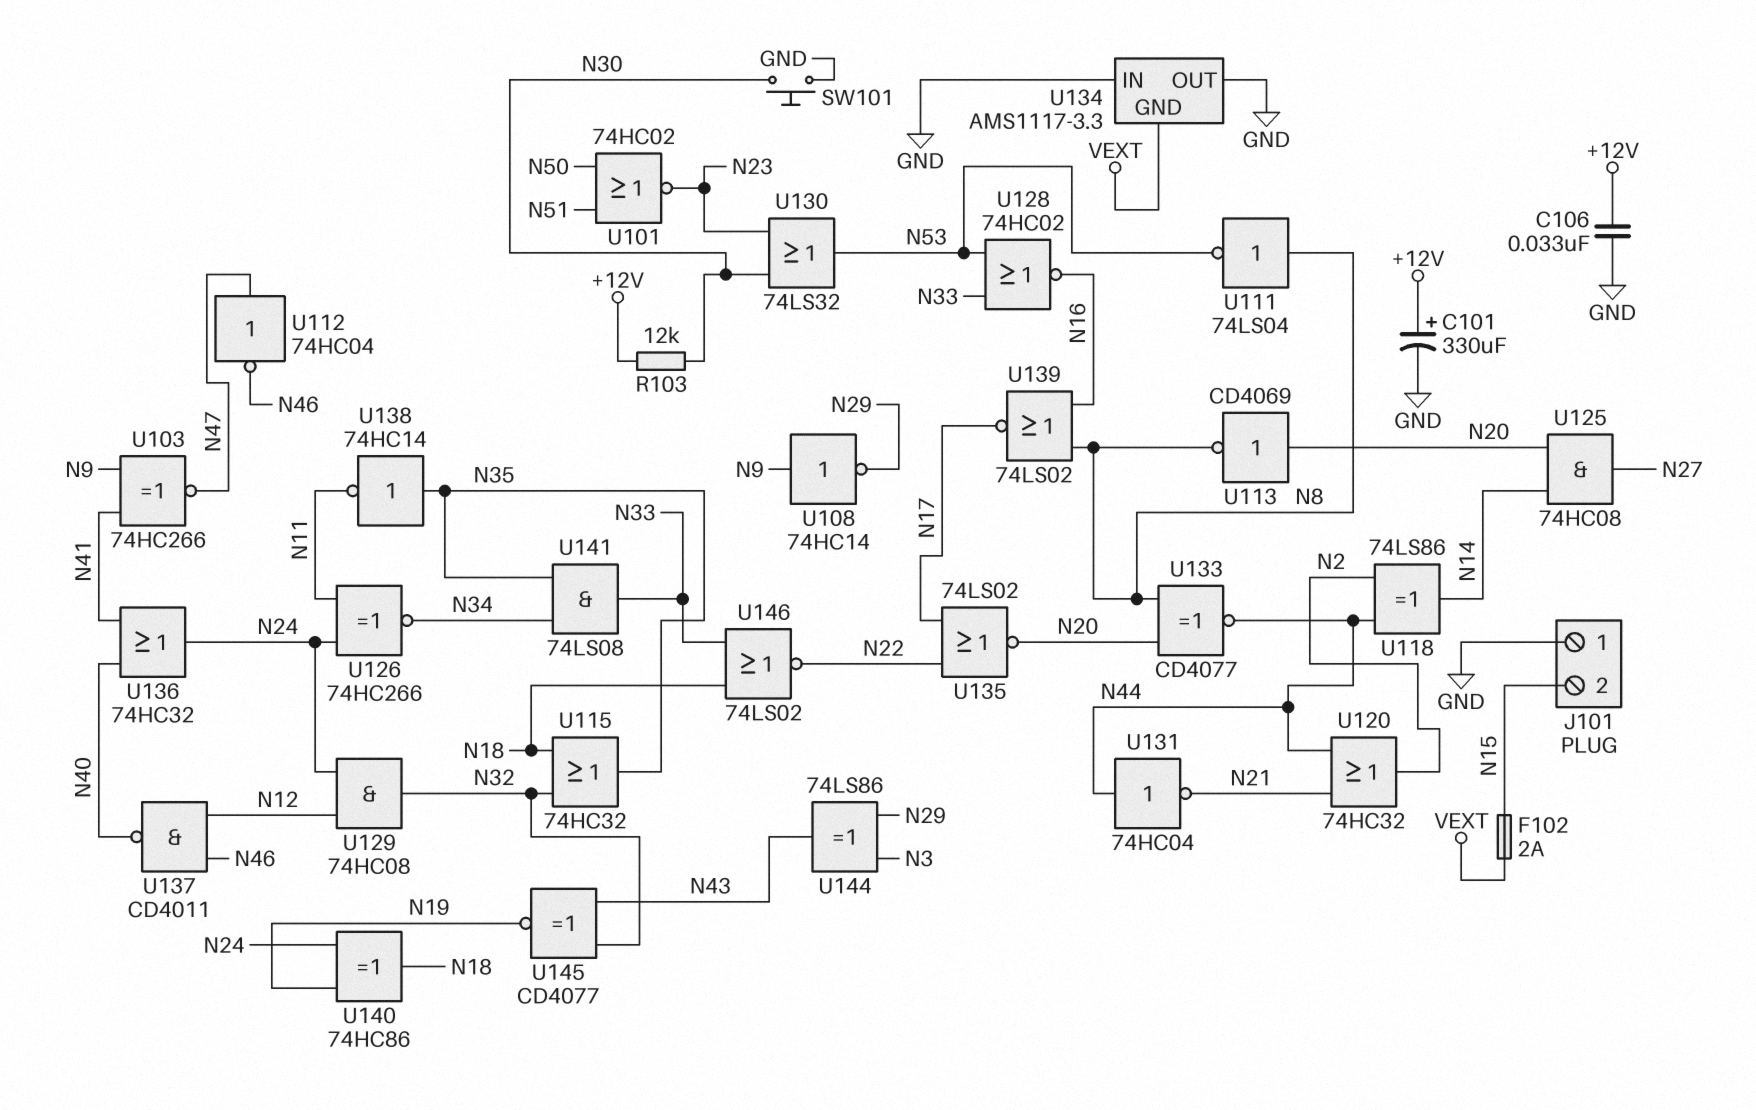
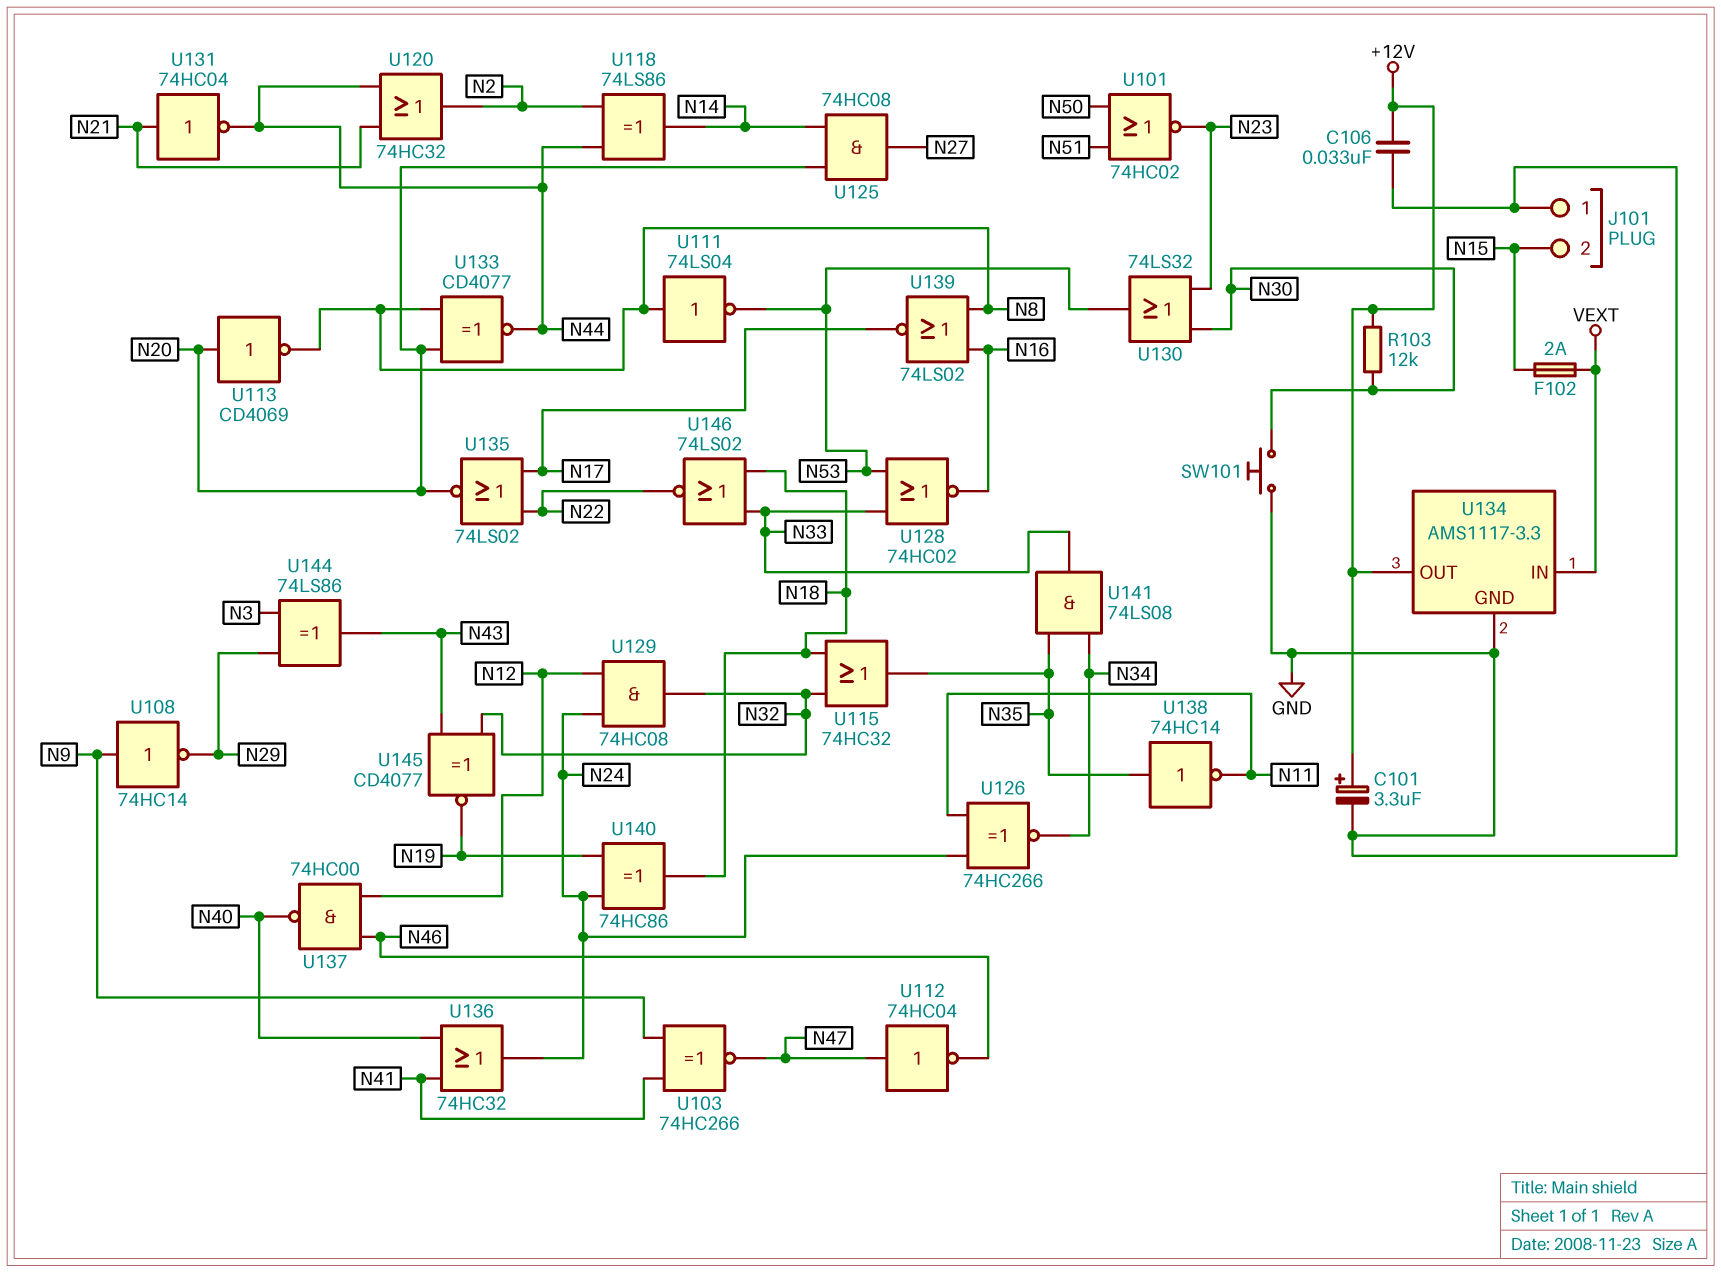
C101: 330uF (plus +12V, minus GND) -> 3.3uF (plus +12V, minus GND)
U131: NOT 74HC04 (in N44, out N21) -> NOT 74HC04 (in N21, out N44)
U134 pin GND: VEXT -> GND
U134 pin IN: GND -> VEXT
U134 pin OUT: GND -> +12V
U137: NAND CD4011 (in N12, in N46, out N40) -> NAND 74HC00 (in N12, in N46, out N40)

